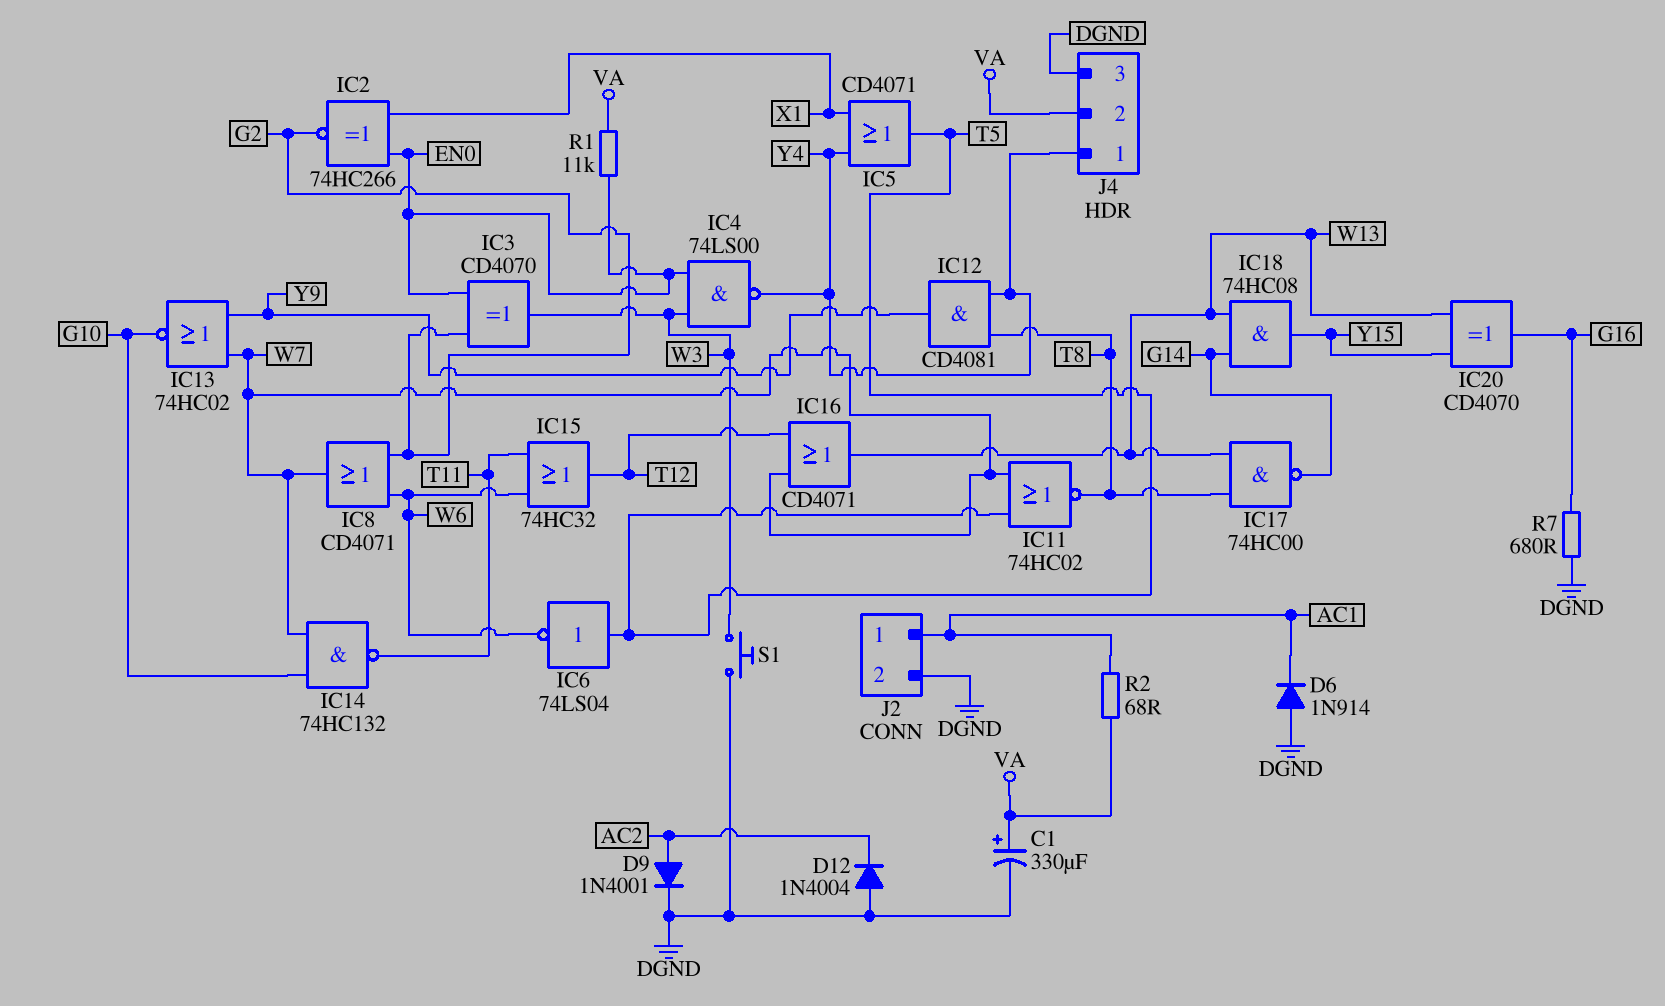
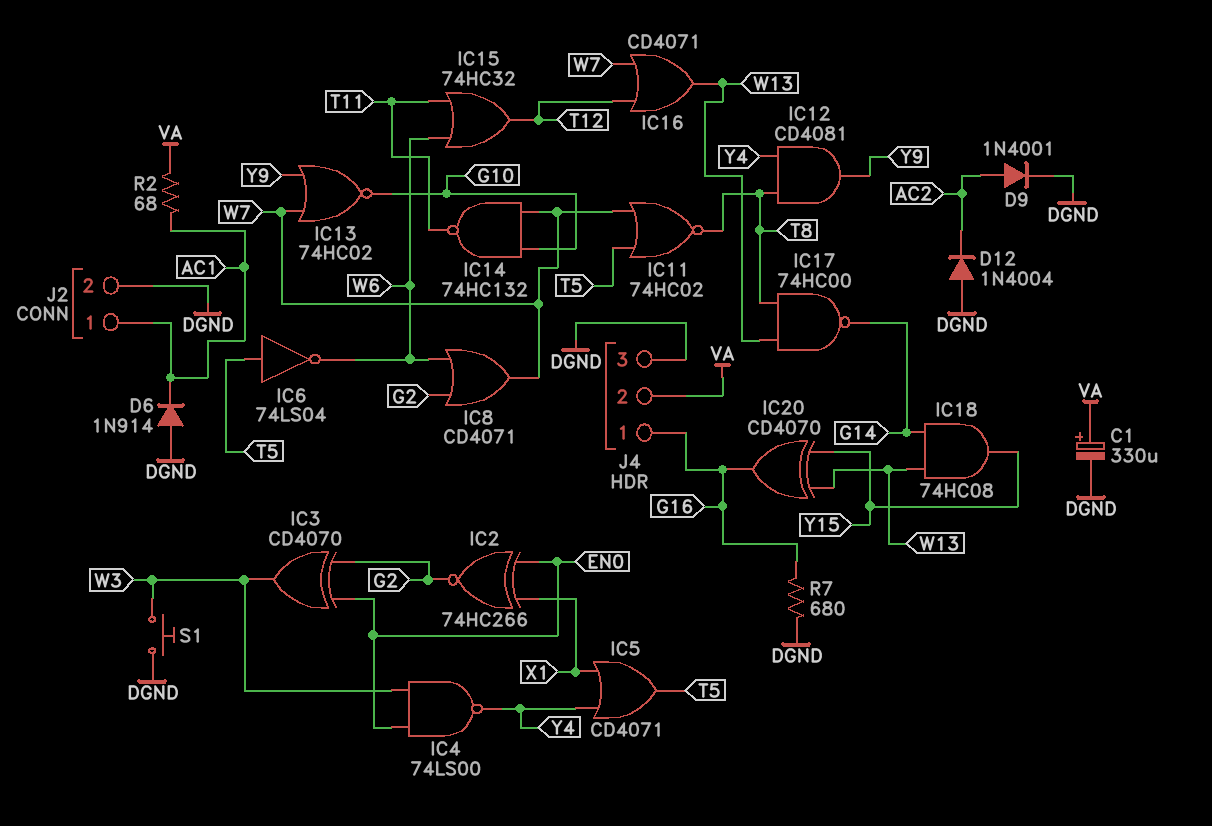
J4 pin 1: Y4 -> G16
R1: 11k (EN0, VA) -> none

